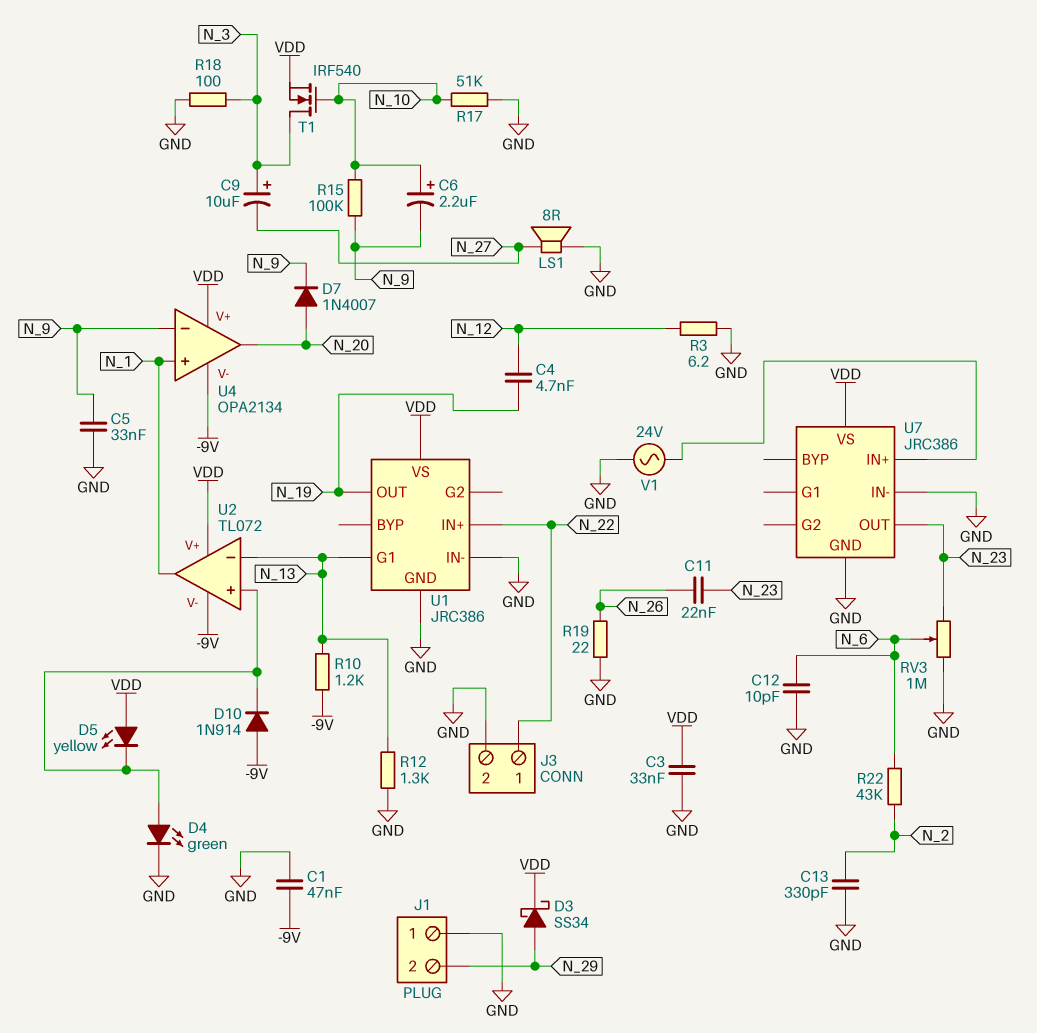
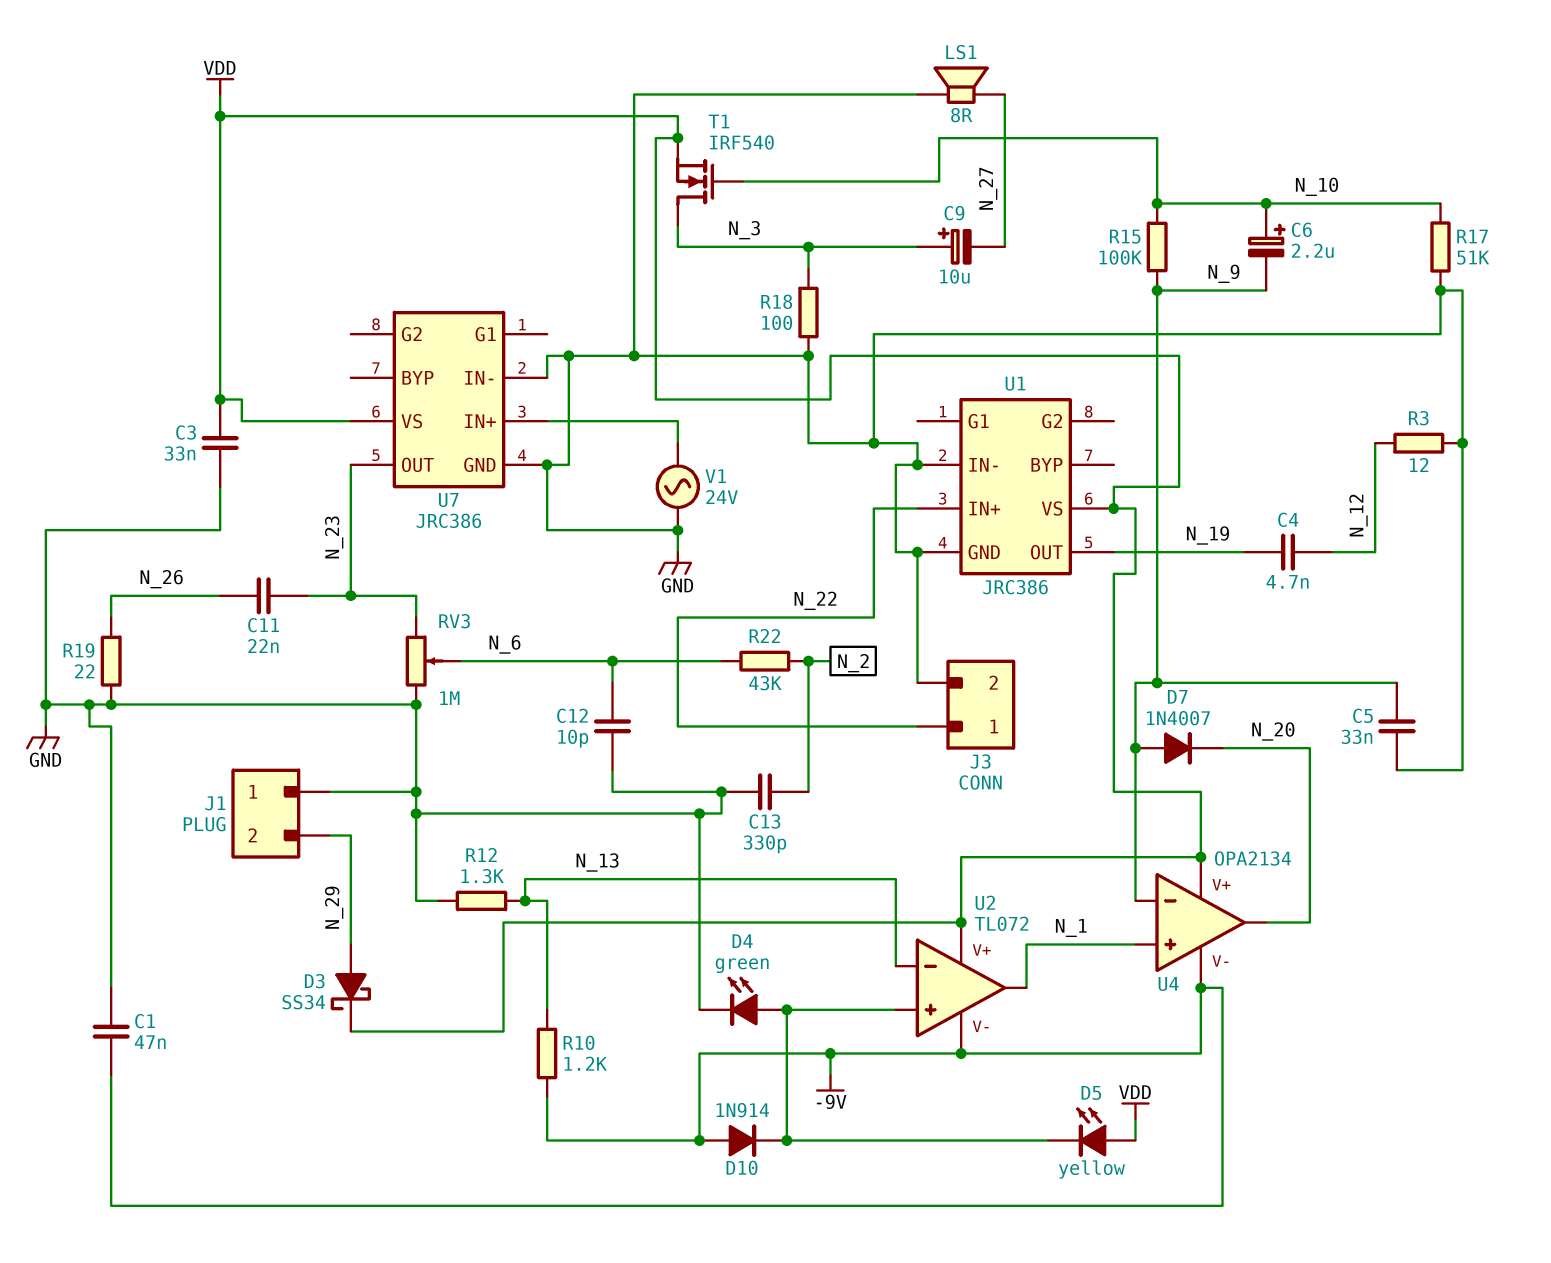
D7: diode 1N4007 (A N_20, K N_9) -> diode 1N4007 (A N_9, K N_20)
R3: 6.2 (GND, N_12) -> 12 (GND, N_12)
U1 pin G1: N_13 -> none

